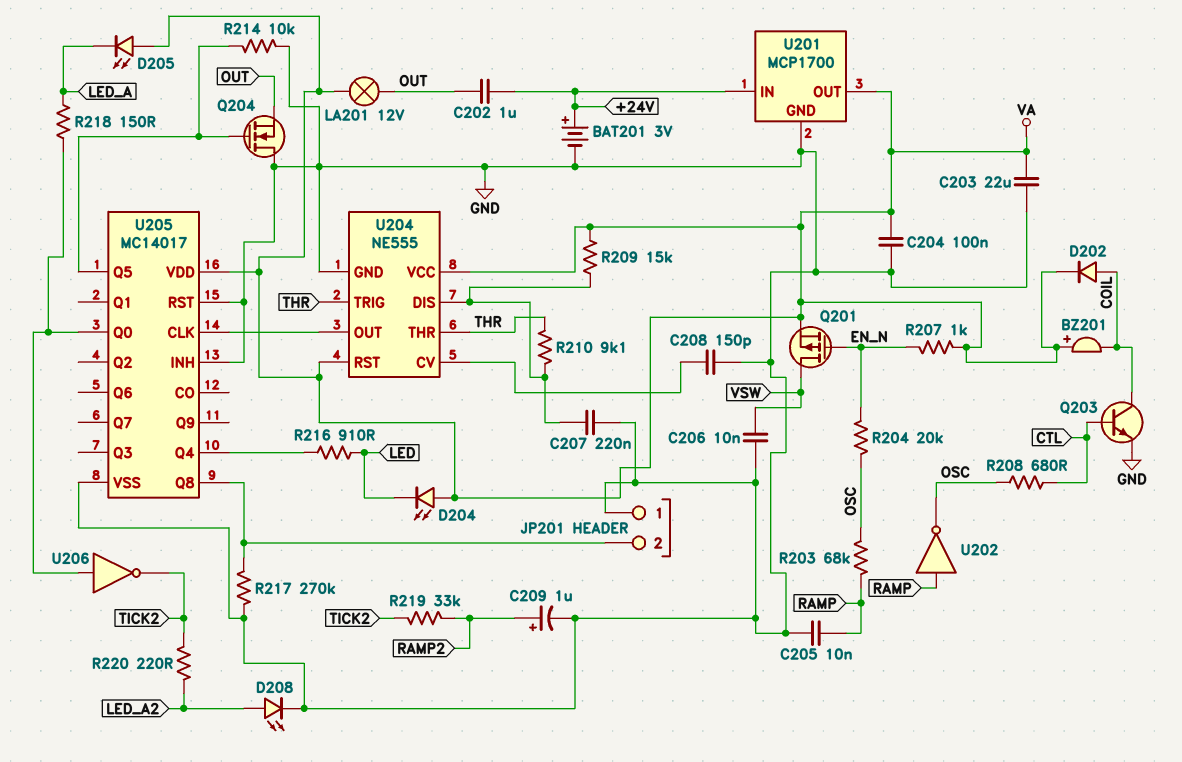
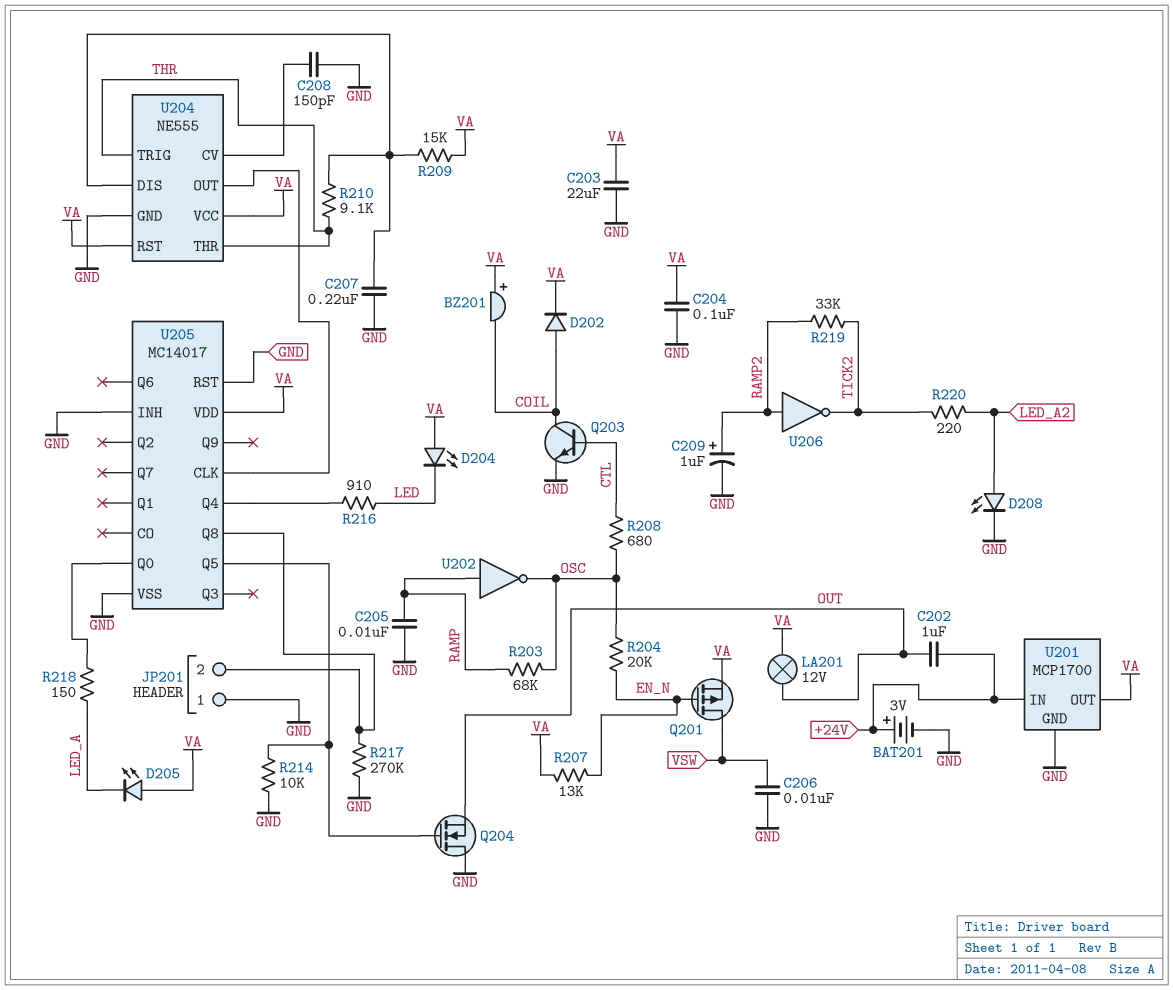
R207: 1k (EN_N, VA) -> 13k (EN_N, VA)
U206: NOT (in U205/Q0, out TICK2) -> NOT (in RAMP2, out TICK2)

